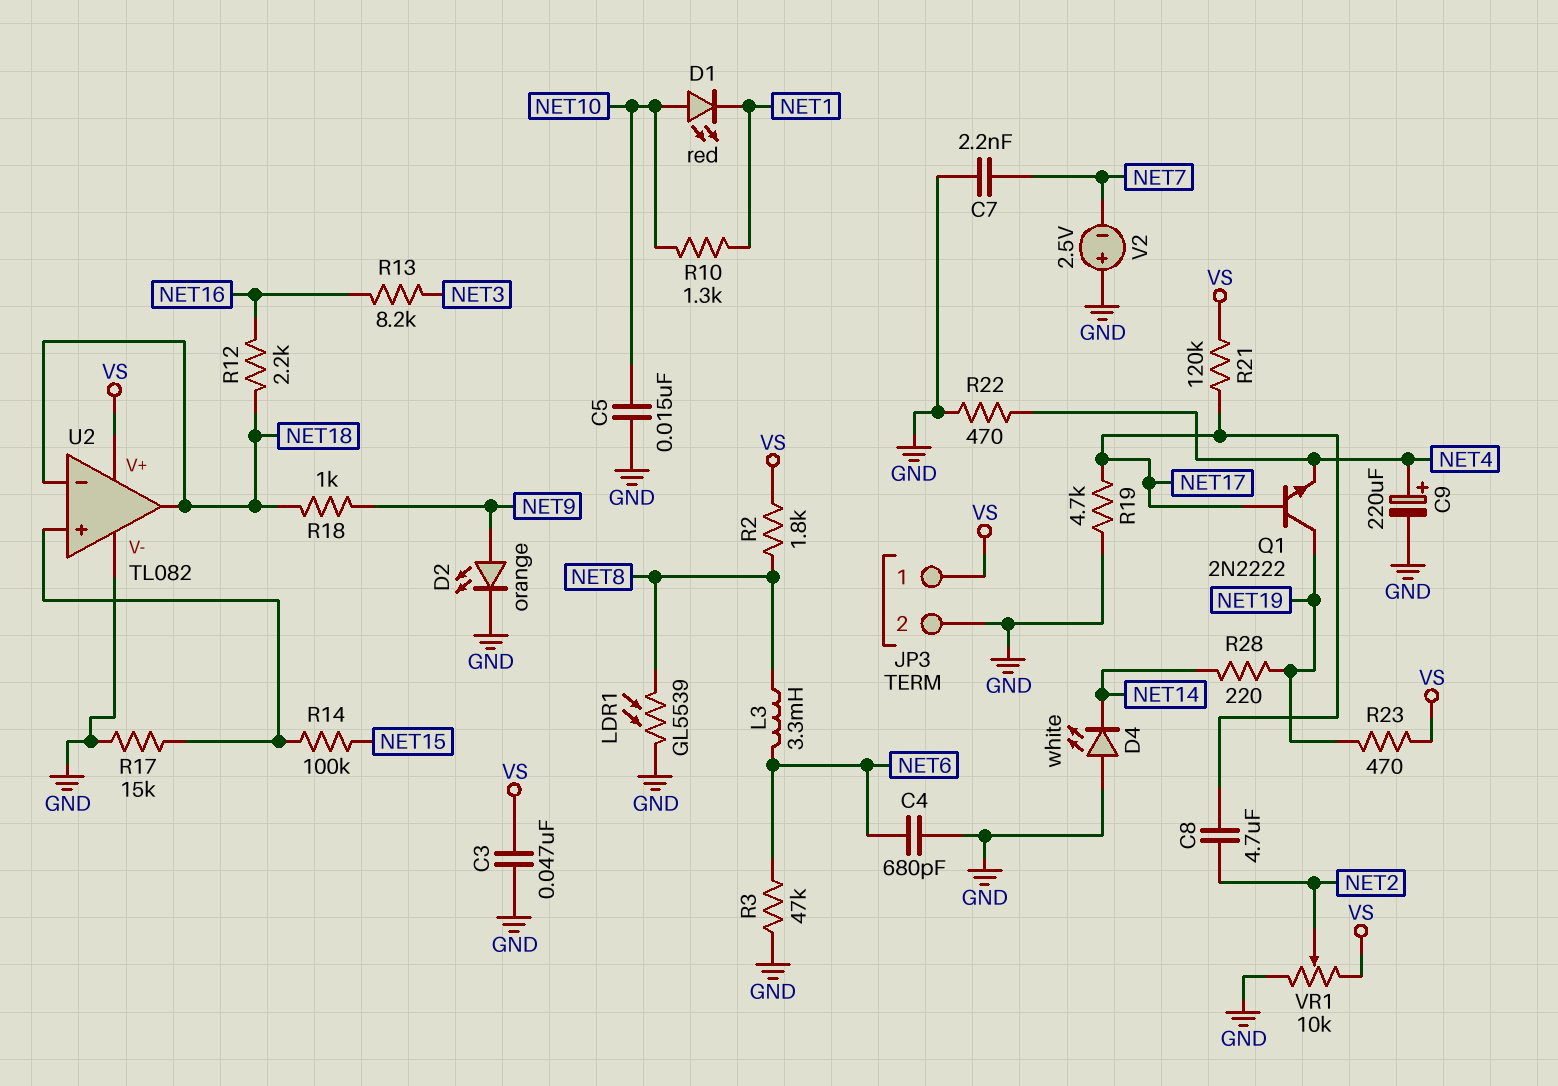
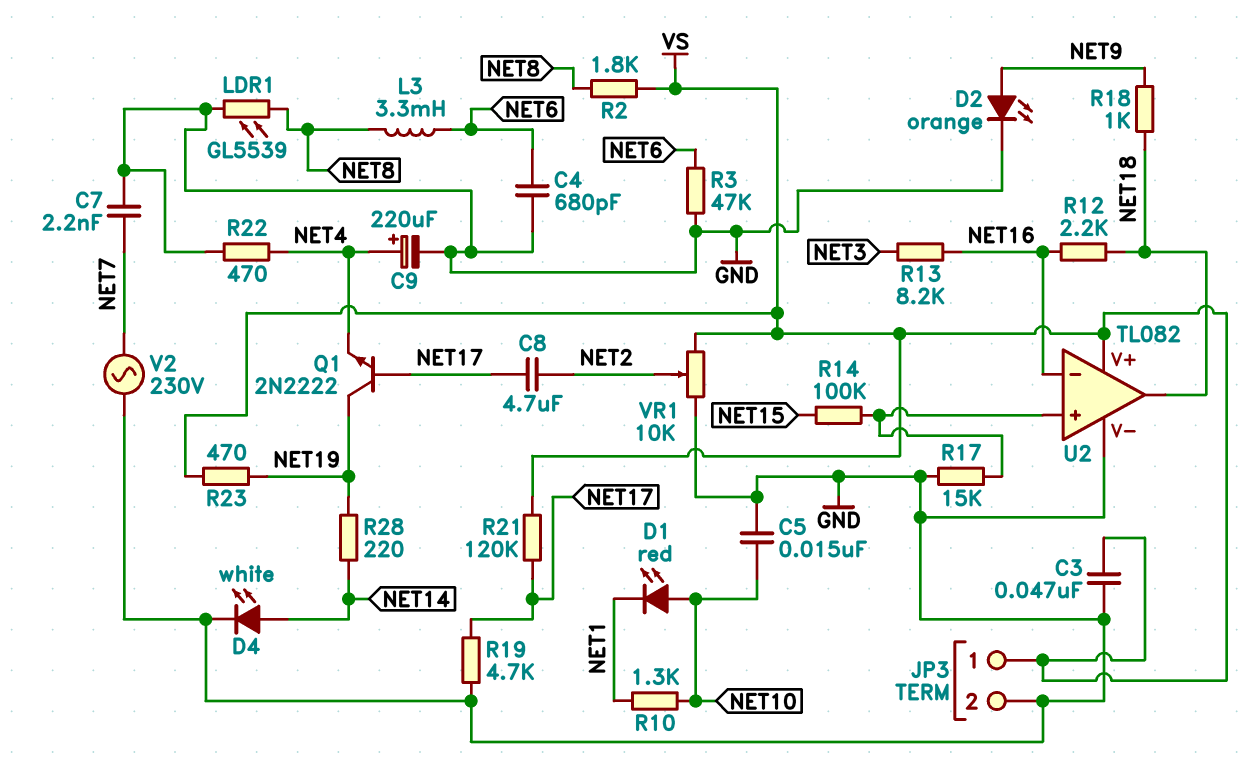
D4: LED white (A GND, K NET14) -> LED white (A NET14, K GND)
U2 pin in-: NET18 -> NET16
V2: 2.5V (plus GND, minus NET7) -> AC 230V (GND, NET7)

